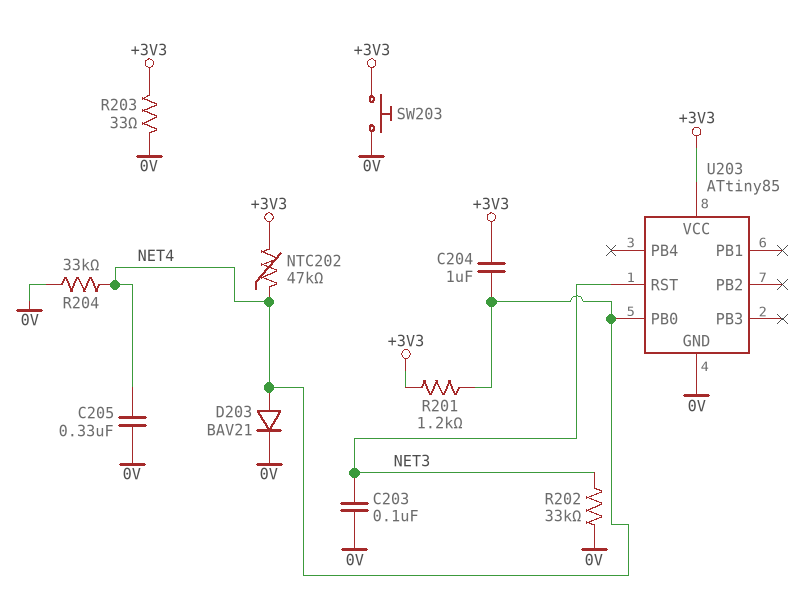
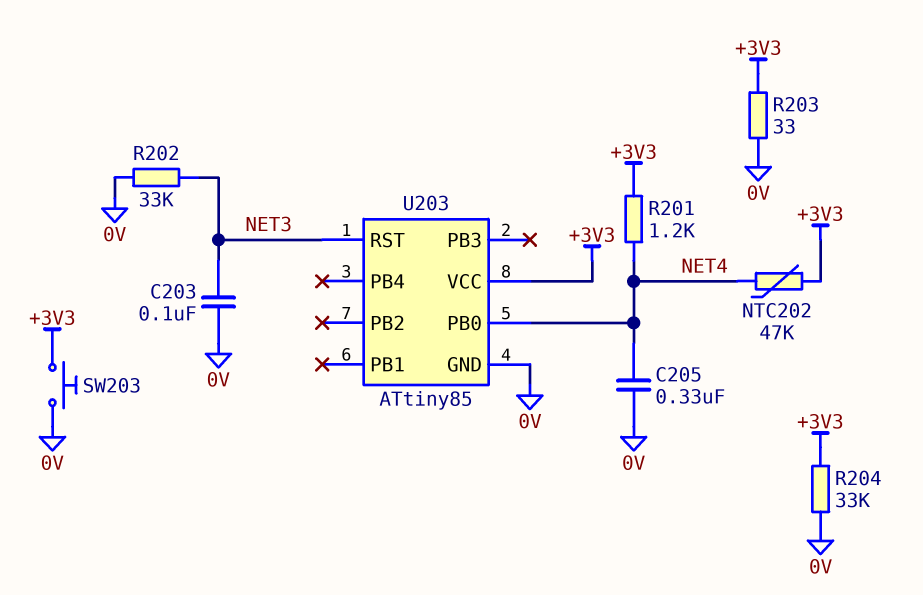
C204: 1uF (+3V3, NET4) -> none
D203: diode BAV21 (A NET4, K 0V) -> none
R204: 33k (0V, NET4) -> 33k (+3V3, 0V)

